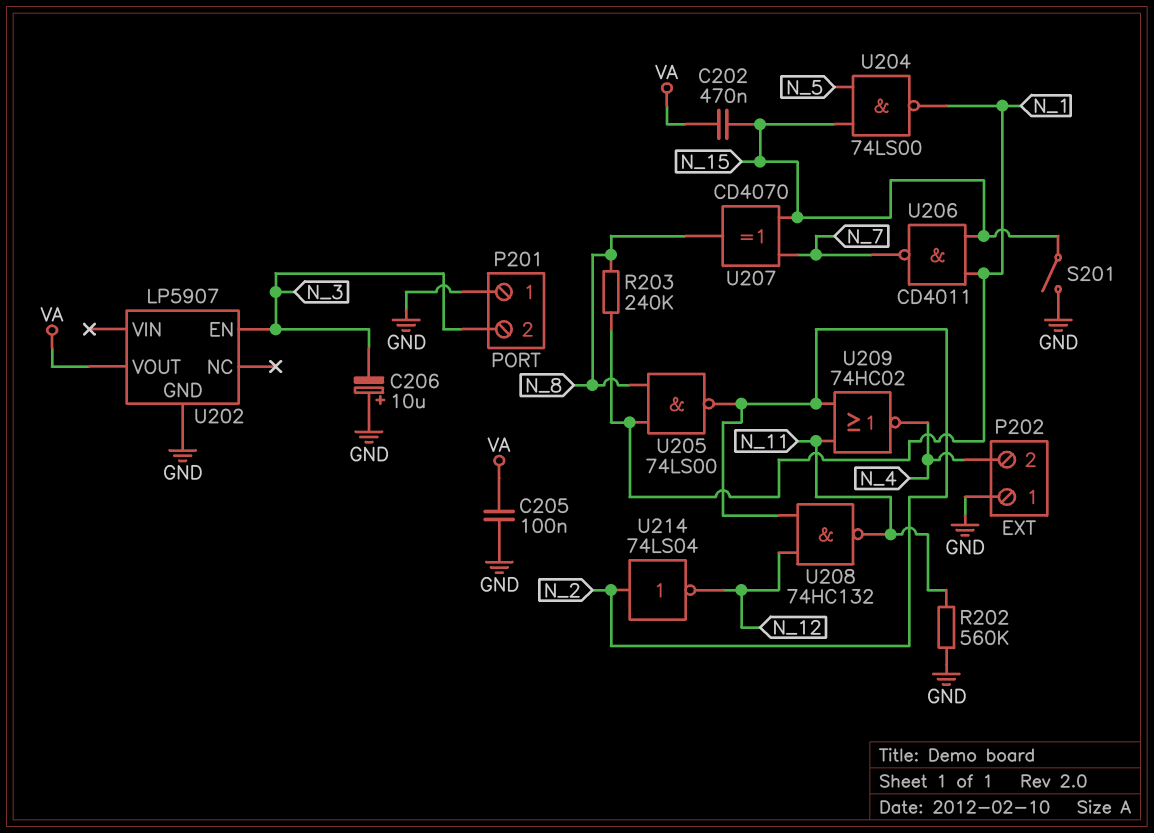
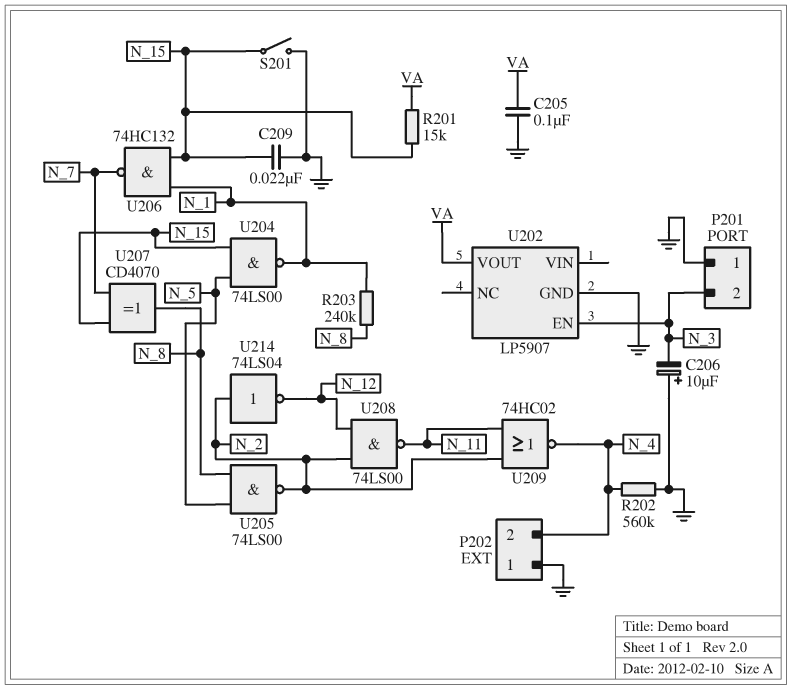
C202: 470nF (N_15, VA) -> none
C209: none -> 22nF (GND, N_15)
R201: none -> 15k (N_15, VA)
R202: 560k (GND, N_11) -> 560k (GND, N_4)
U205: NAND 74LS00 (in N_1, in N_8, out N_2) -> NAND 74LS00 (in N_5, in N_8, out N_2)
U206: NAND CD4011 (in N_1, in N_15, out N_7) -> NAND 74HC132 (in N_1, in N_15, out N_7)
U208: NAND 74HC132 (in N_2, in N_12, out N_11) -> NAND 74LS00 (in N_2, in N_12, out N_11)

